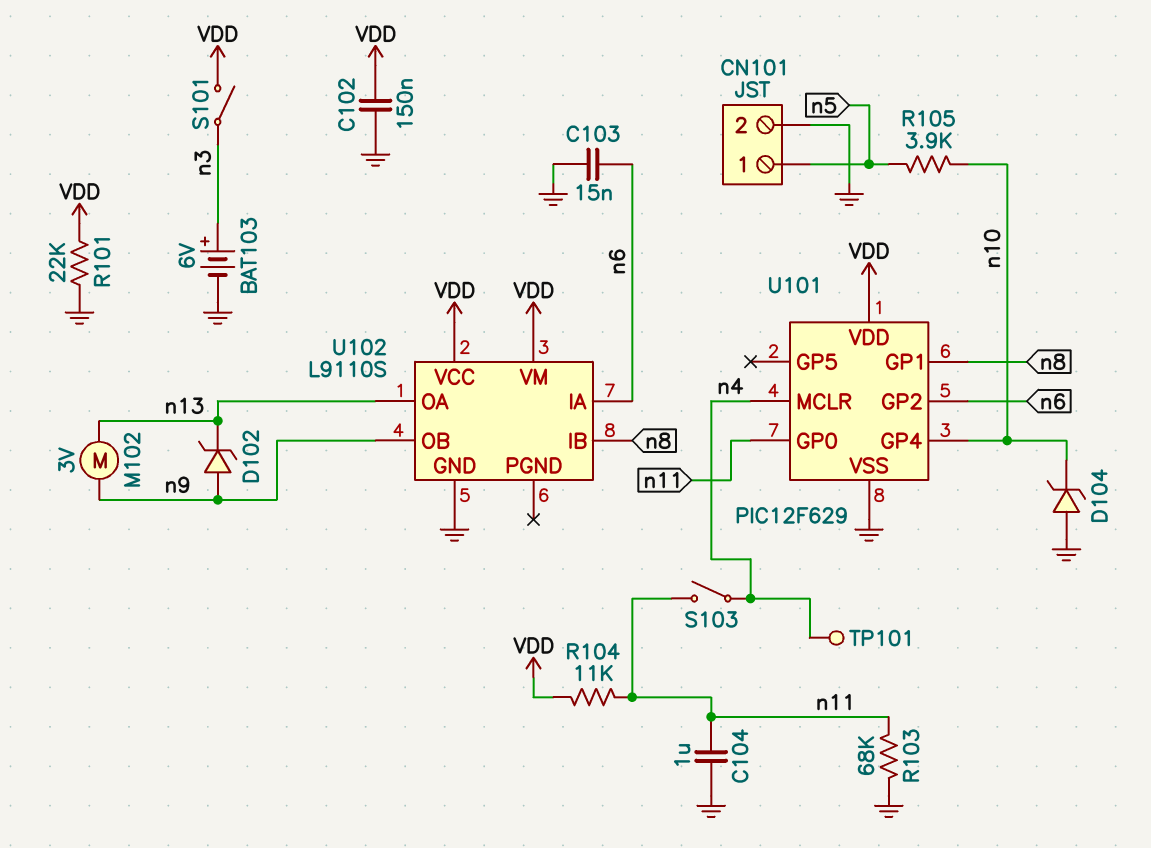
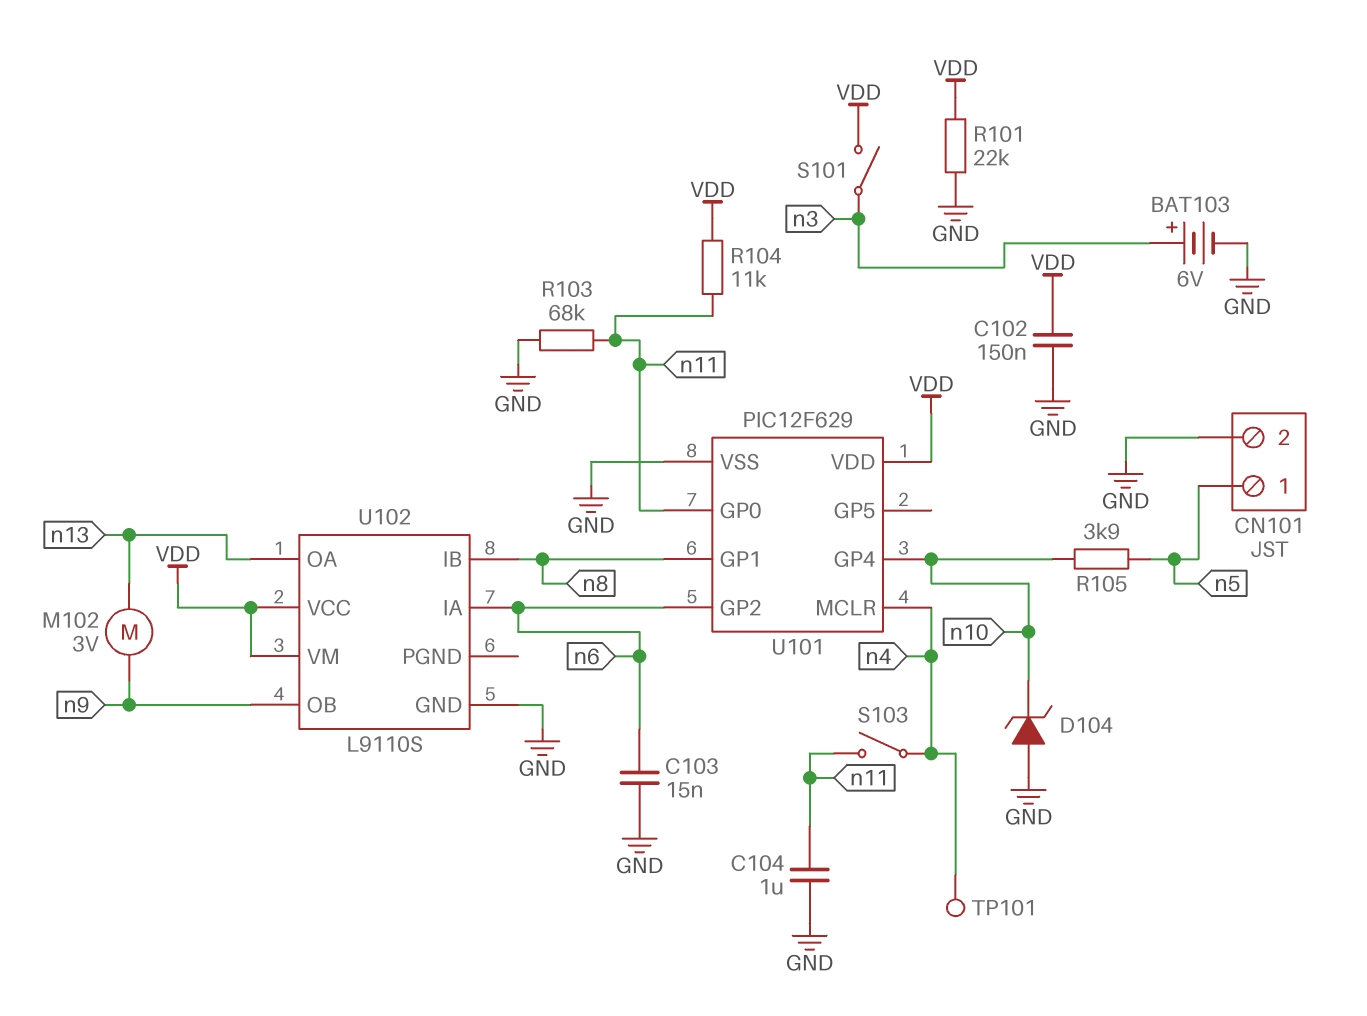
D102: zener (A n9, K n13) -> none

